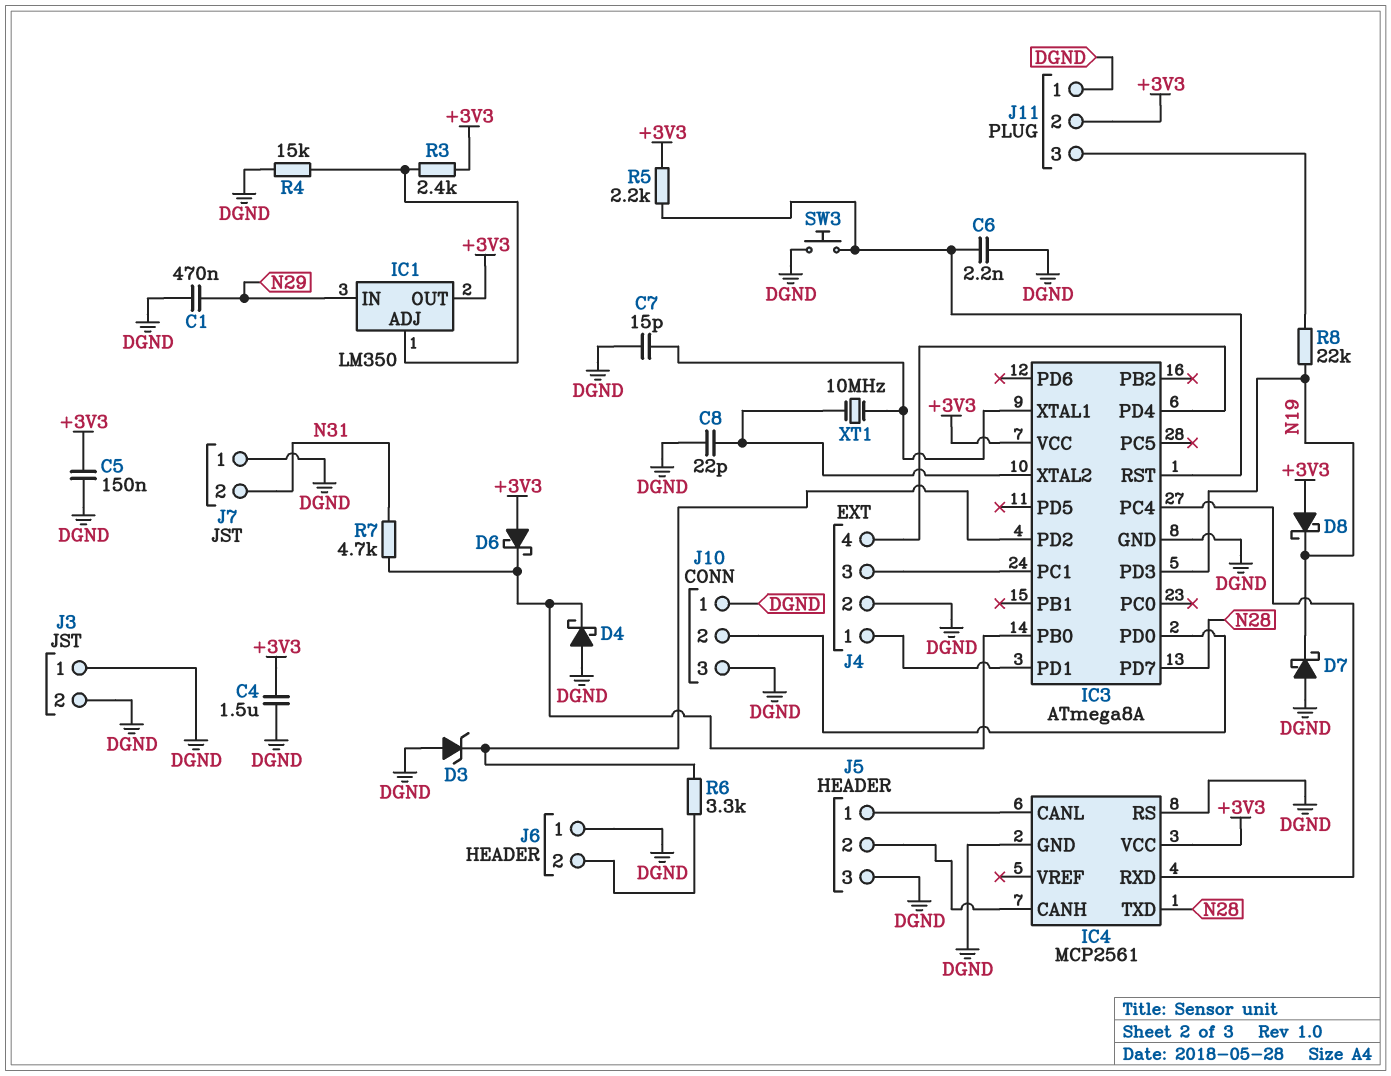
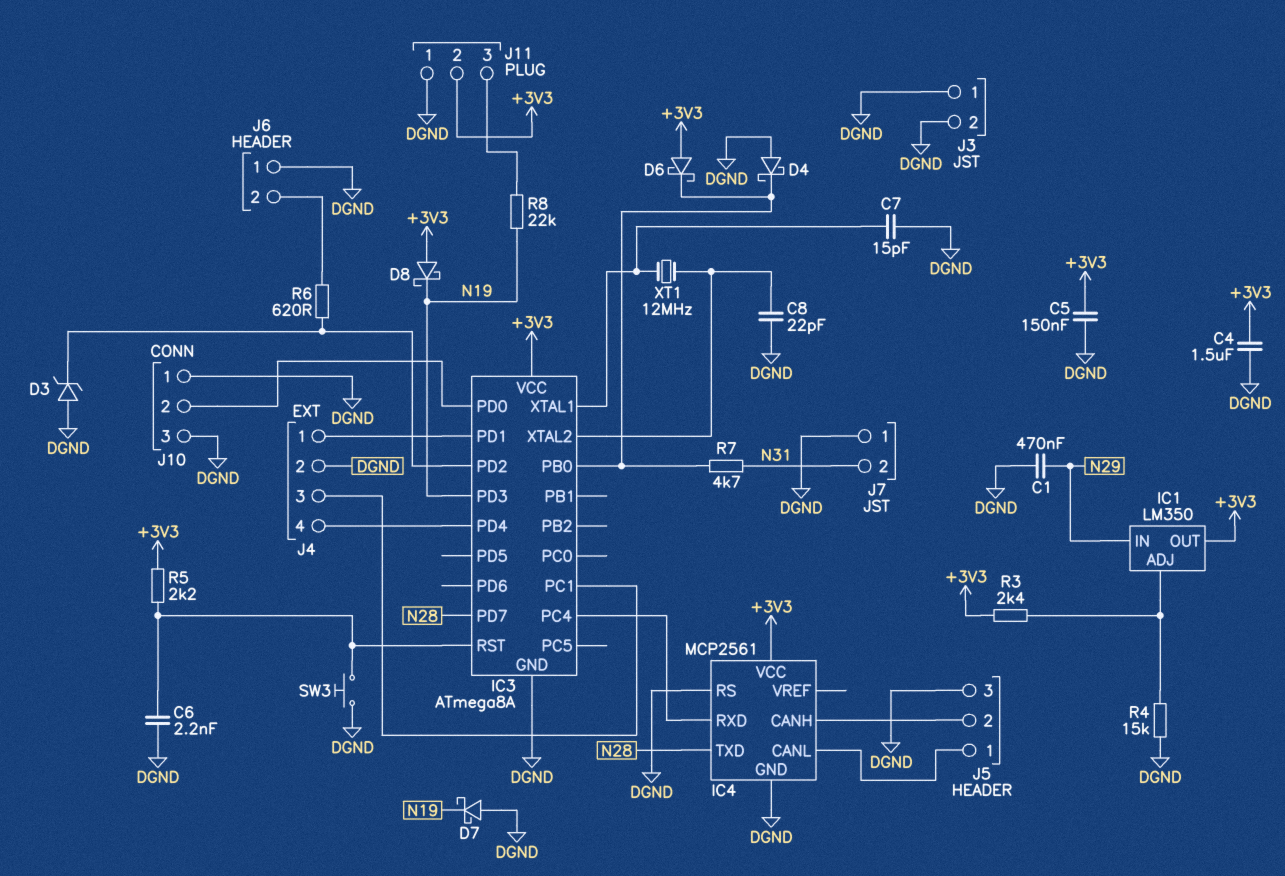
R6: 3.3k (IC3/PD2, J6/2) -> 620 (IC3/PD2, J6/2)
XT1: 10MHz (IC3/XTAL1, IC3/XTAL2) -> 12MHz (IC3/XTAL1, IC3/XTAL2)

